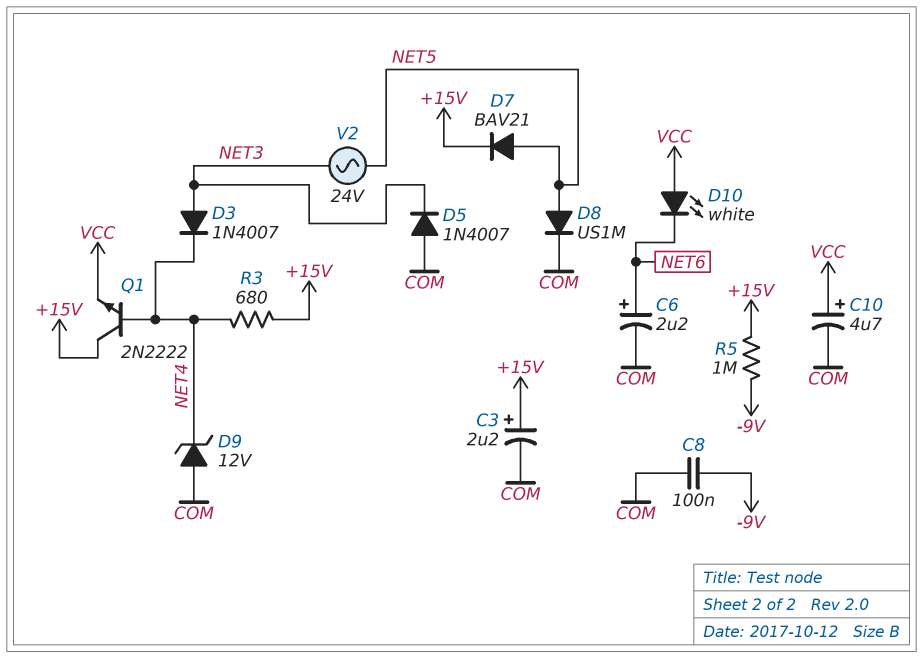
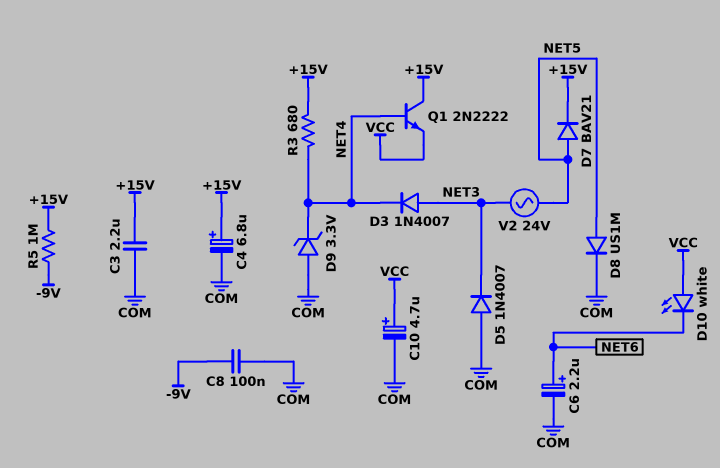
C3: 2.2uF (plus +15V, minus COM) -> 2.2uF (+15V, COM)
C4: none -> 6.8uF (plus +15V, minus COM)
D9: zener 12V (A COM, K NET4) -> zener 3.3V (A COM, K NET4)

